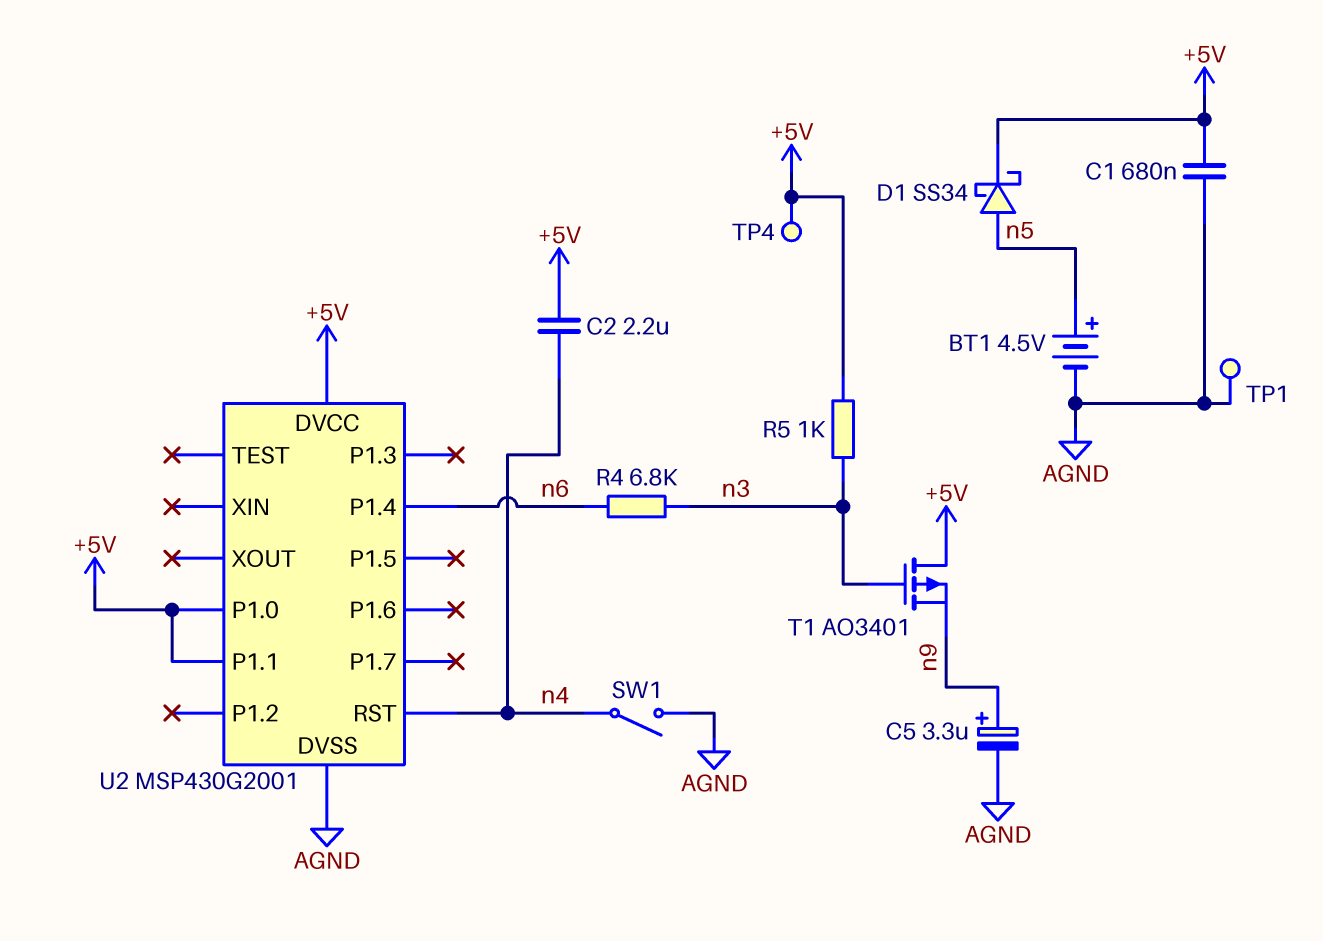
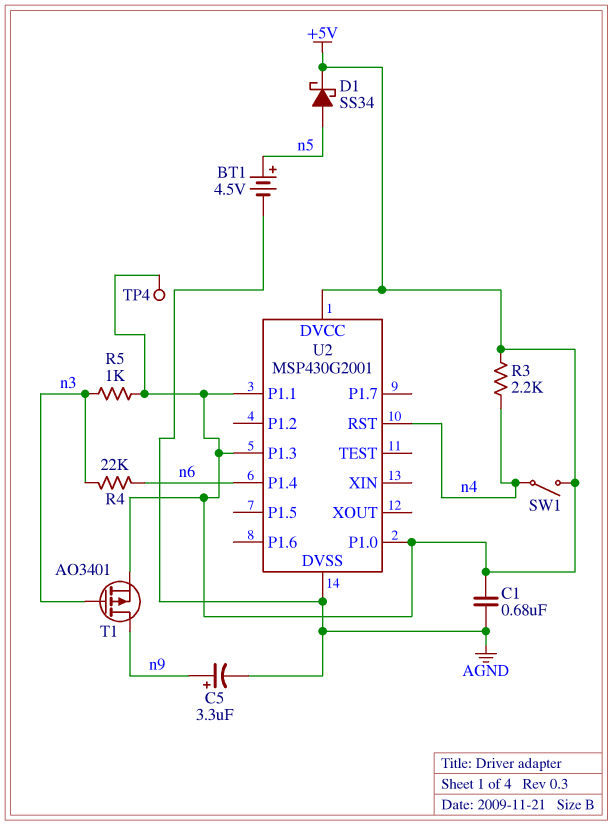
C2: 2.2uF (+5V, n4) -> none
R3: none -> 2.2k (+5V, n4)
R4: 6.8k (n3, n6) -> 22k (n3, n6)
SW1: switch (AGND, n4) -> switch (+5V, n4)
T1: PMOS AO3401 (G n3, D +5V, S n9) -> PMOS AO3401 (G n3, D n9, S +5V)
TP1: test point (AGND) -> none
U2 pin P1.3: none -> +5V

